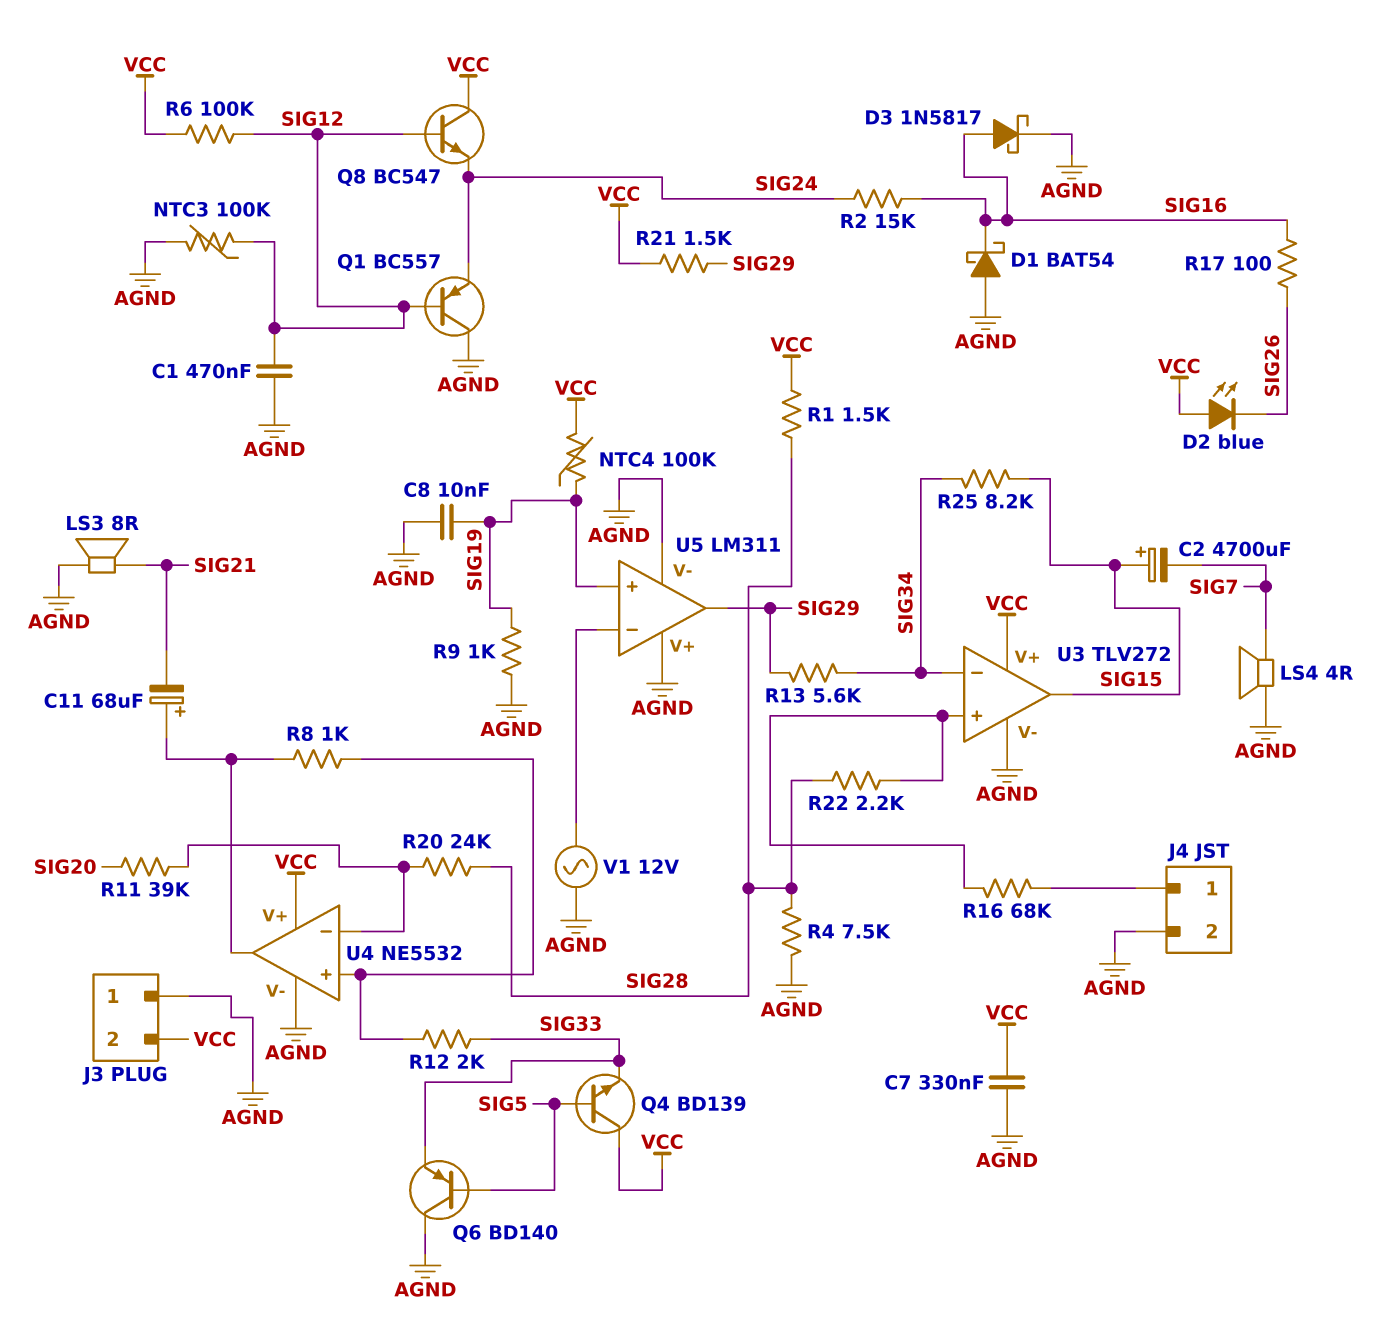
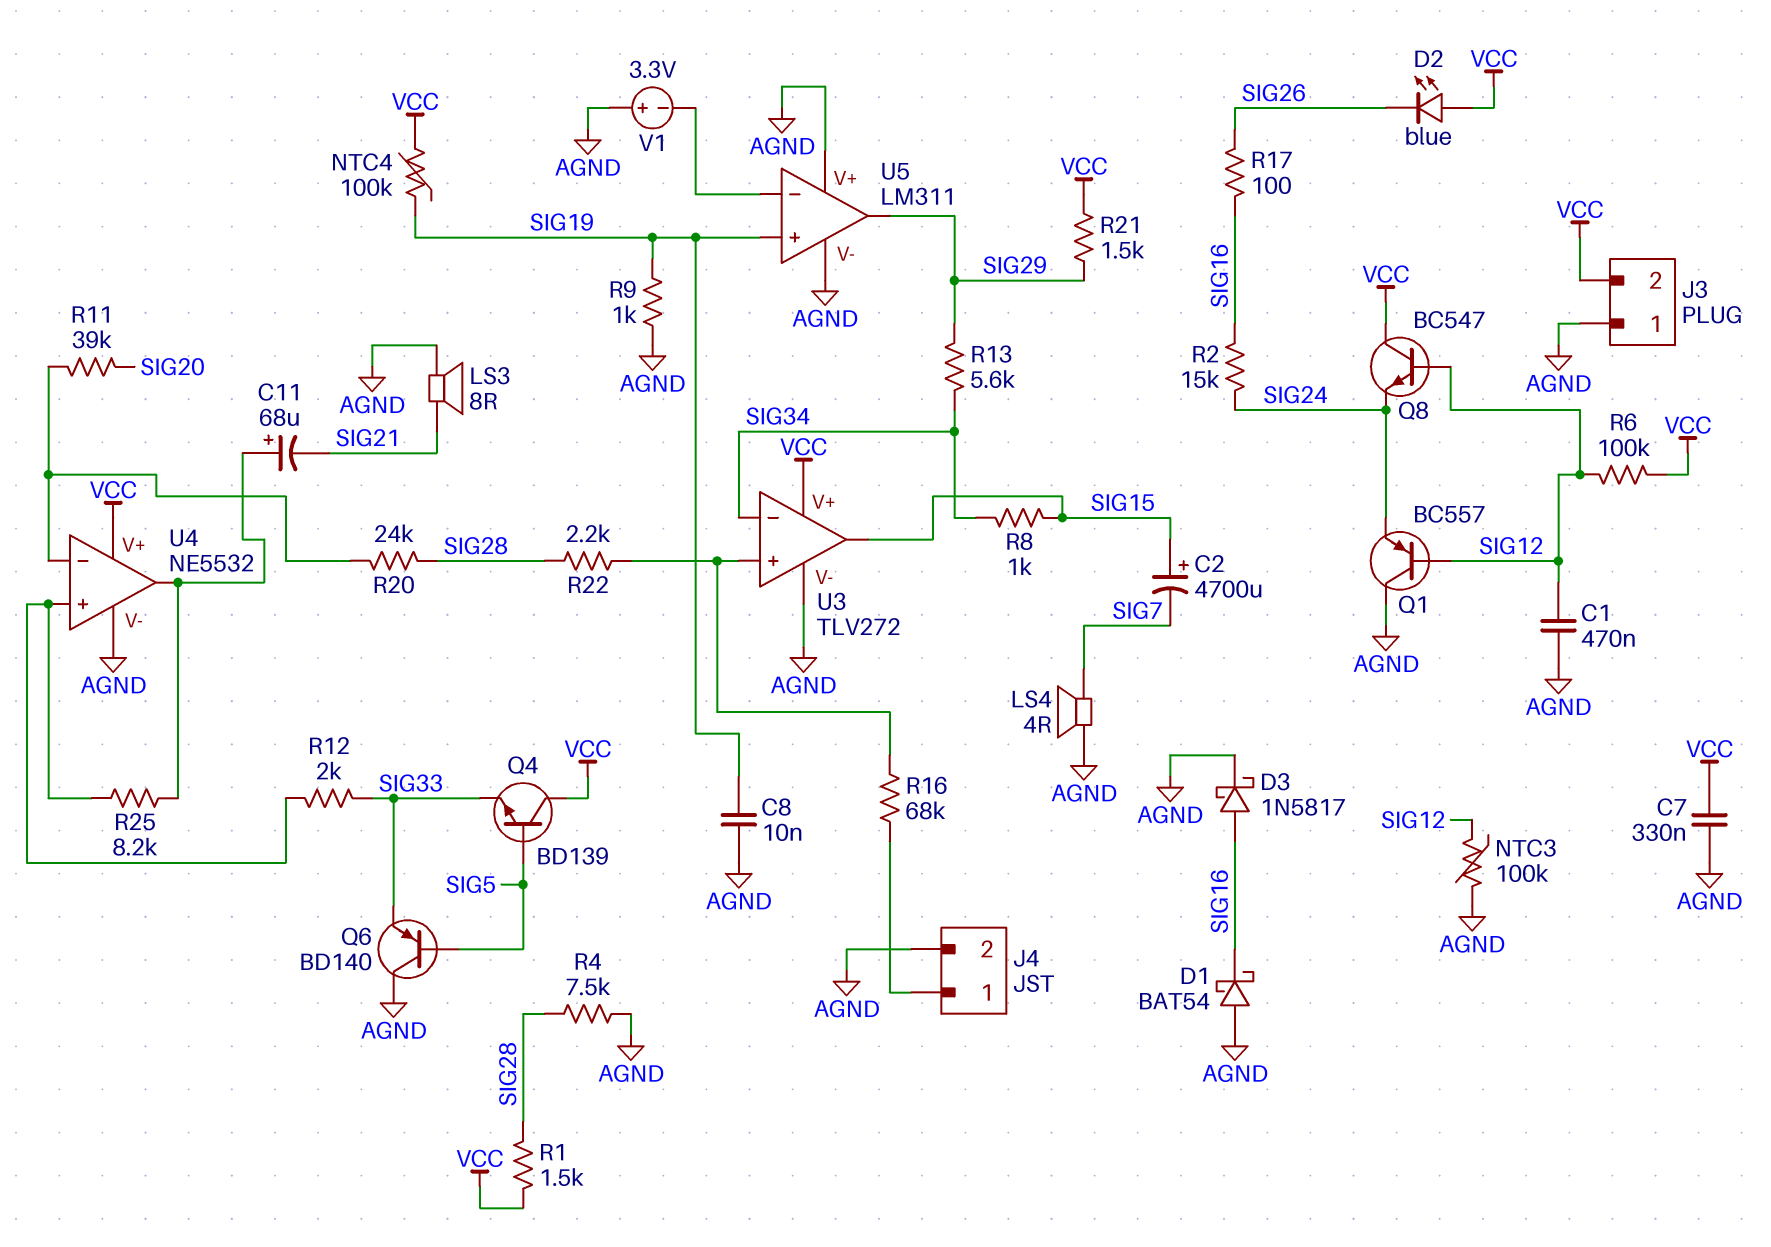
R8: 1k (U4/in+, U4/out) -> 1k (SIG15, SIG34)
R25: 8.2k (SIG15, SIG34) -> 8.2k (U4/in+, U4/out)
V1: AC 12V (AGND, U5/in-) -> 3.3V (plus AGND, minus U5/in-)

